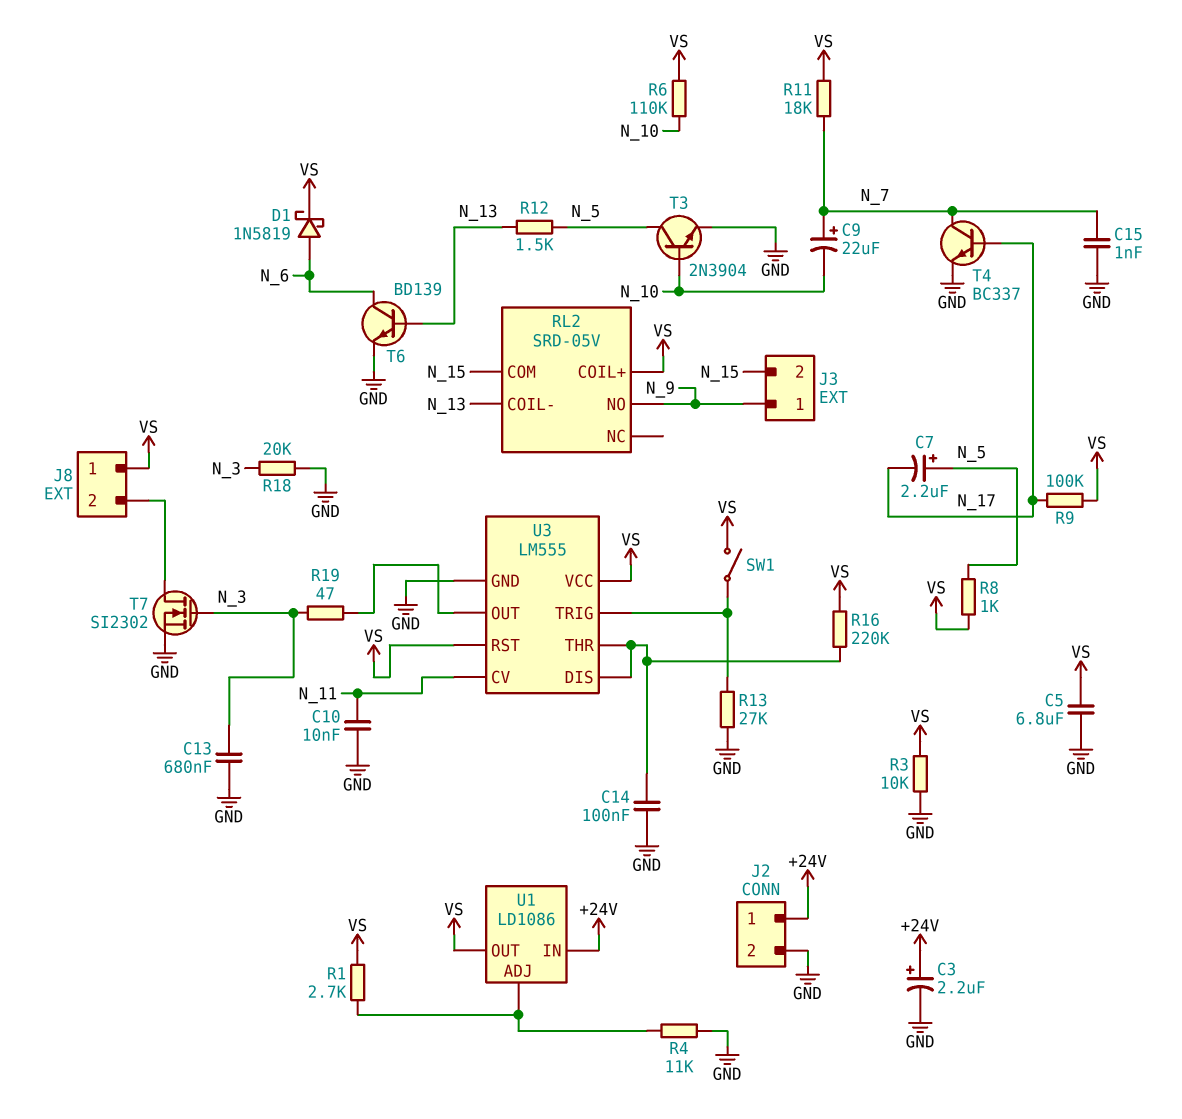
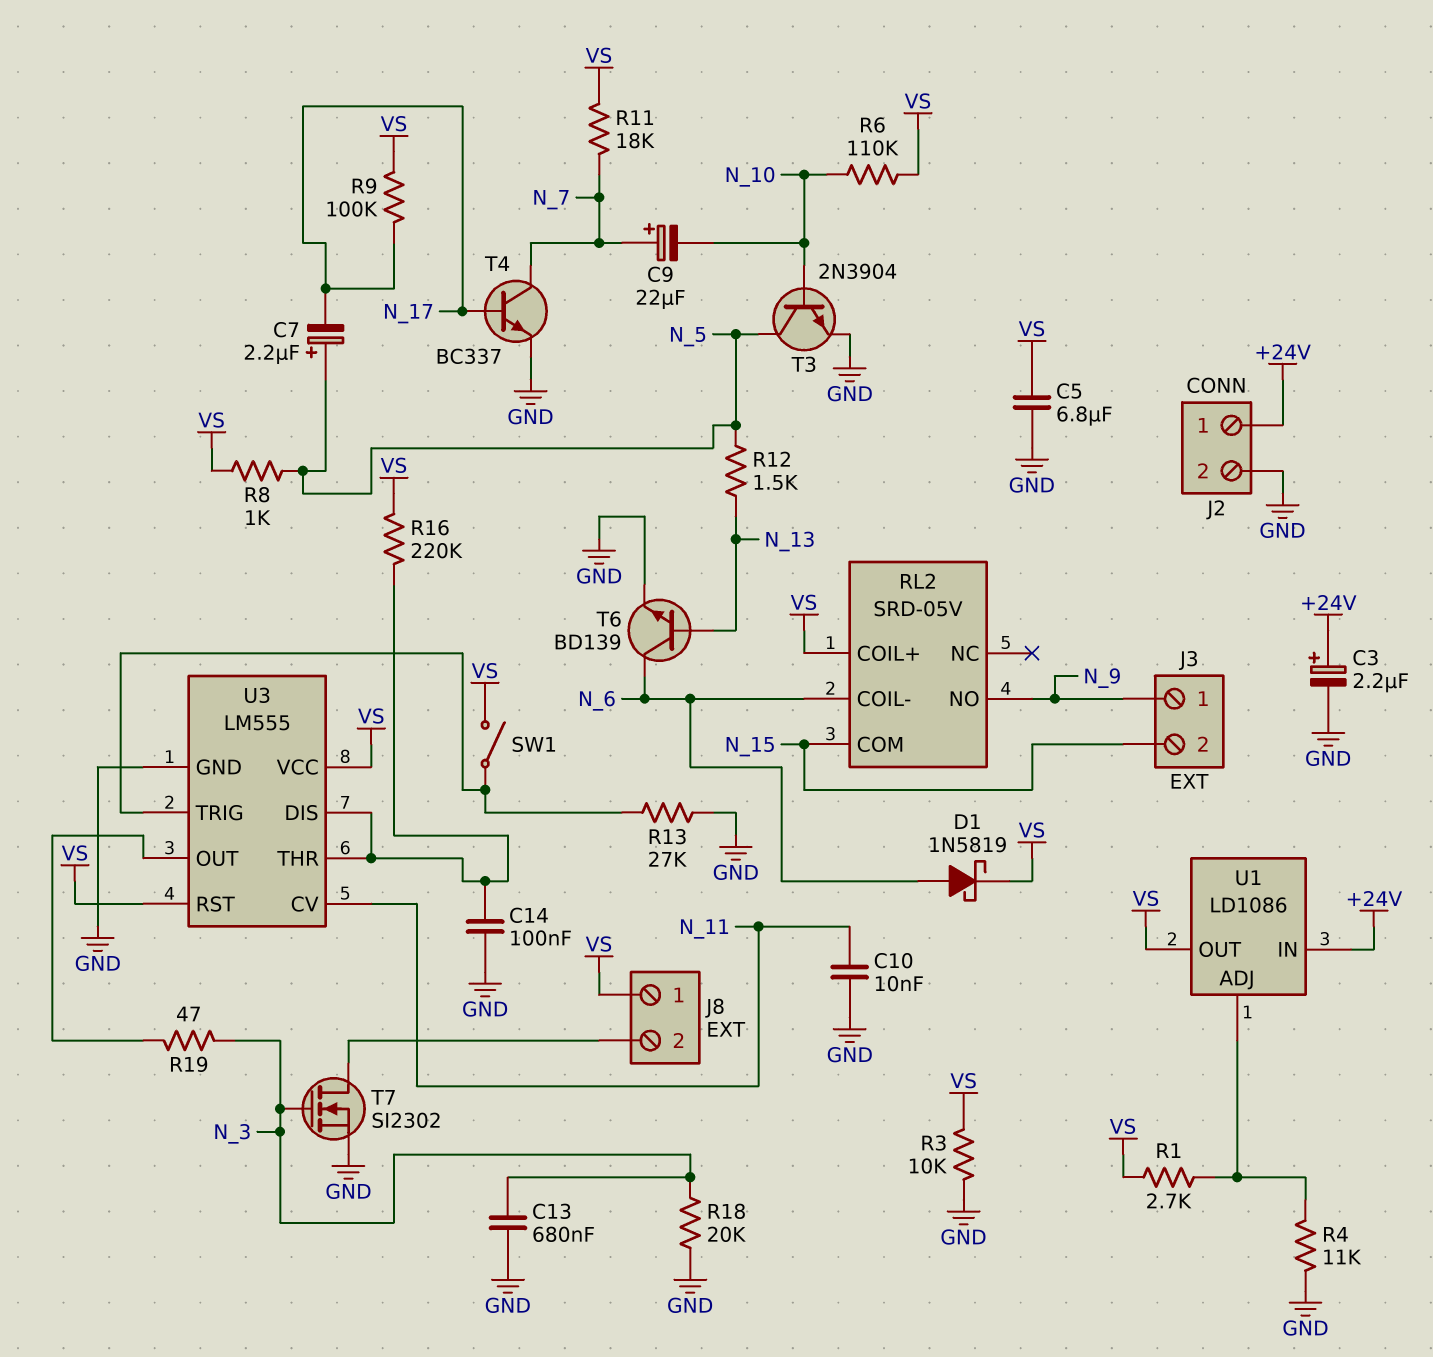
C15: 1nF (GND, N_7) -> none
RL2 pin COIL-: N_13 -> N_6

